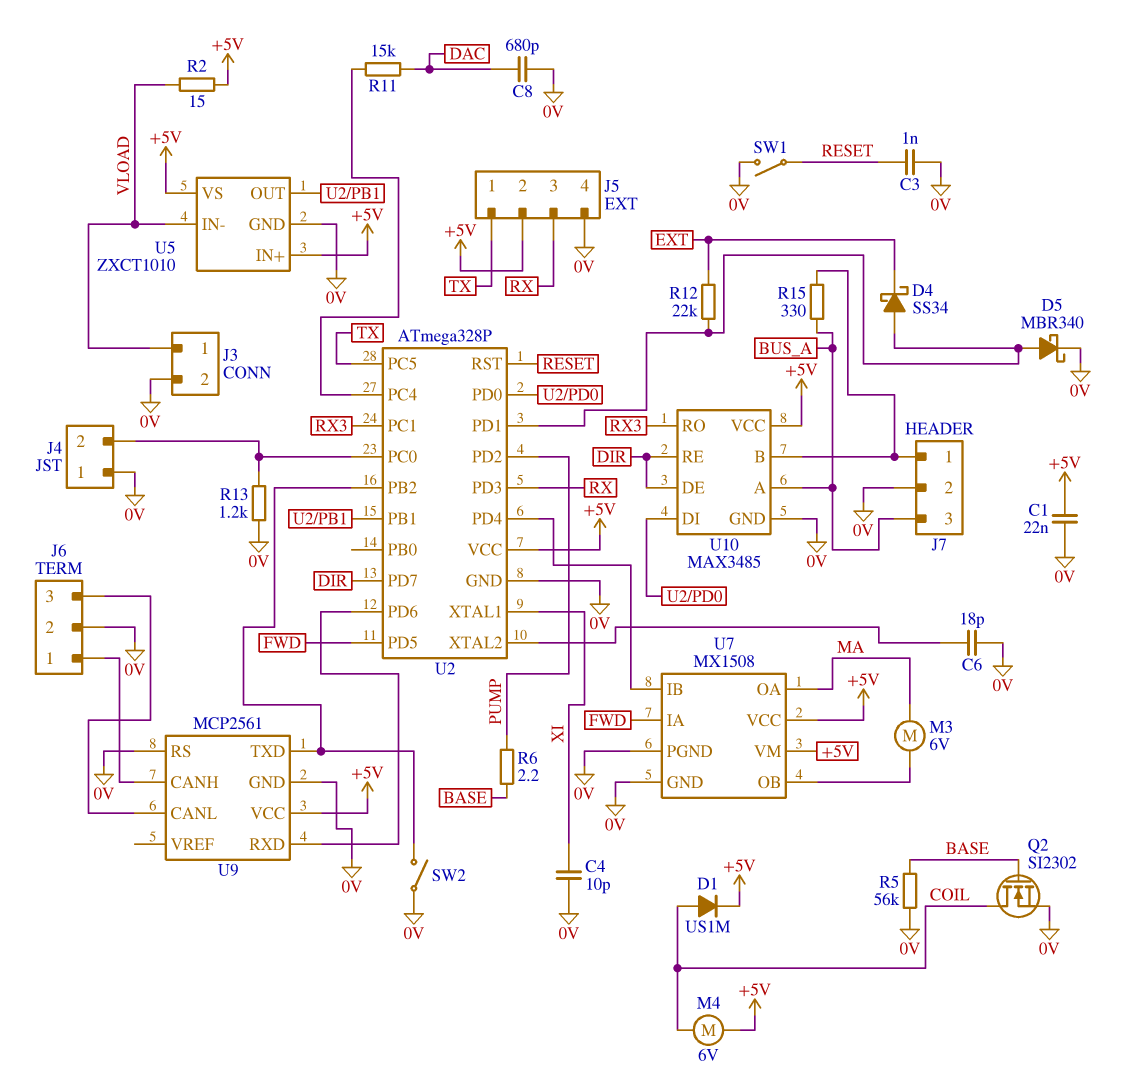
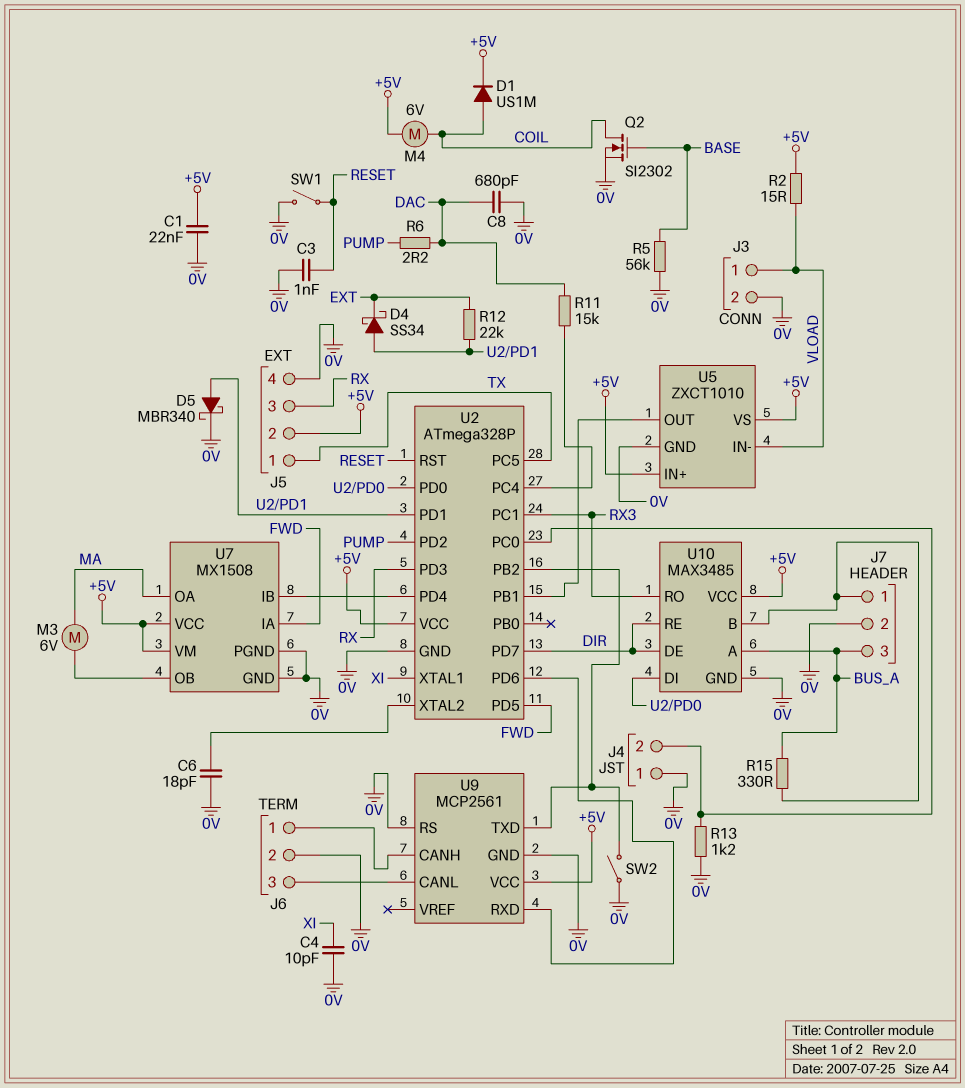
R6: 2.2 (BASE, PUMP) -> 2.2 (DAC, PUMP)

